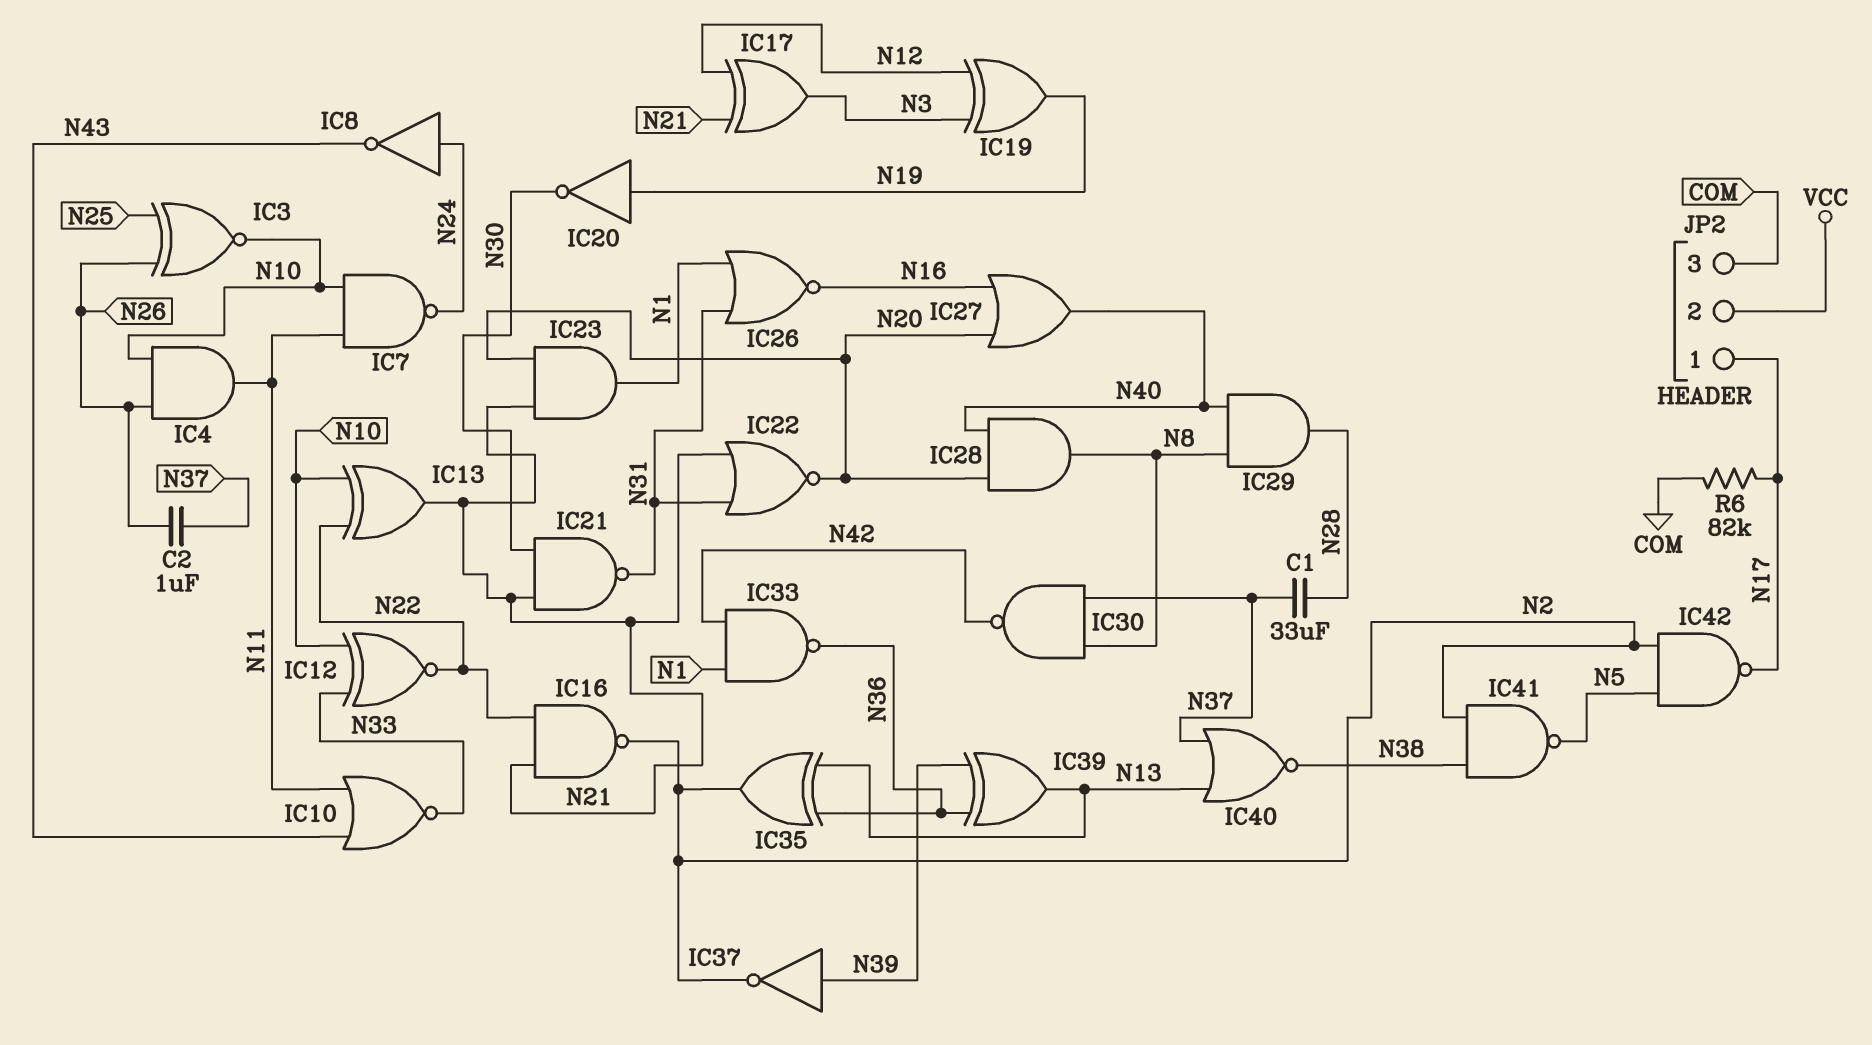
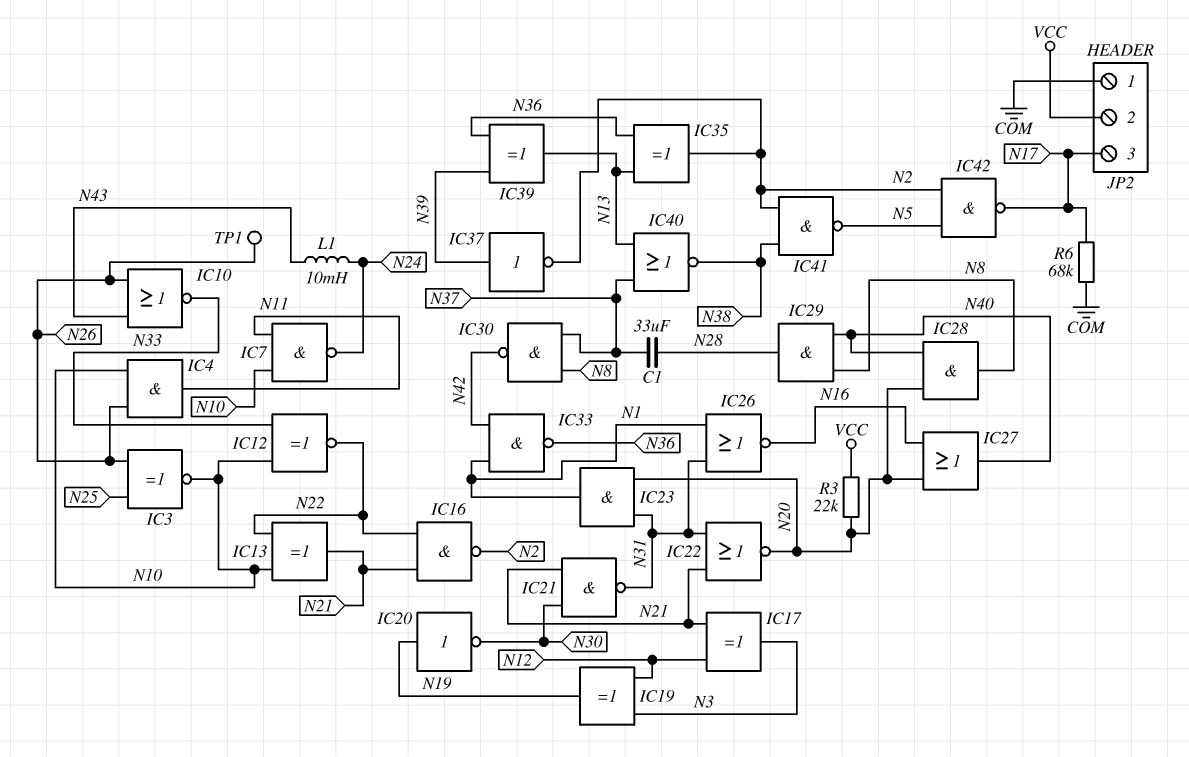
C2: 1uF (N26, N37) -> none
IC8: NOT (in N24, out N43) -> none
IC10: NOR (in N11, in N43, out N33) -> NOR (in N26, in N43, out N33)
IC23: AND (in N20, in N21, out N1) -> AND (in N20, in N31, out N1)
JP2 pin 1: N17 -> COM
JP2 pin 3: COM -> N17
L1: none -> 10mH (N24, N43)
R3: none -> 22k (N20, VCC)
R6: 82k (COM, N17) -> 68k (COM, N17)
TP1: none -> test point (N26)

